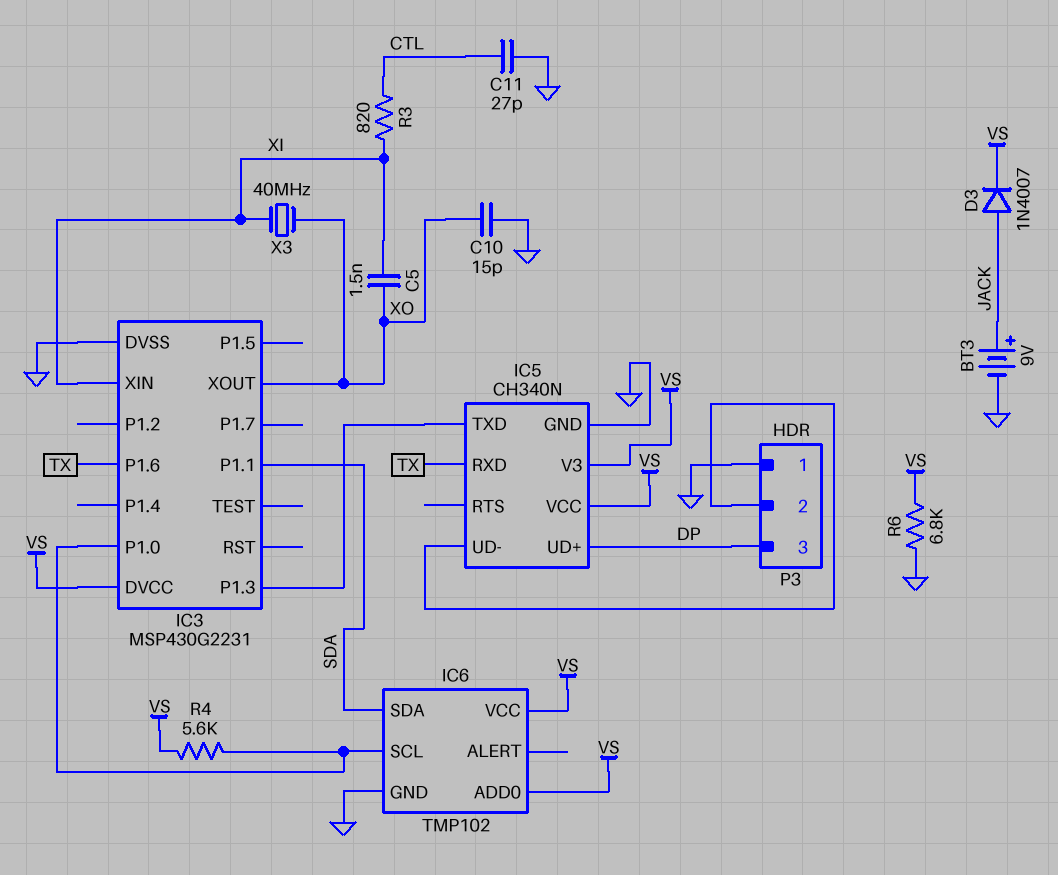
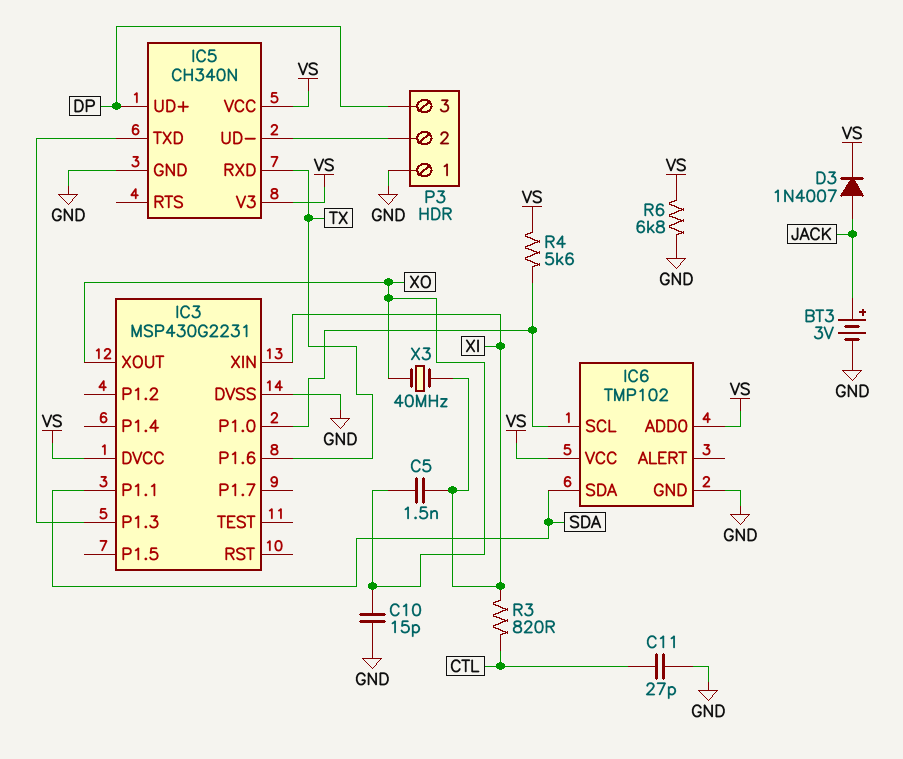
BT3: 9V (plus JACK, minus GND) -> 3V (plus JACK, minus GND)

